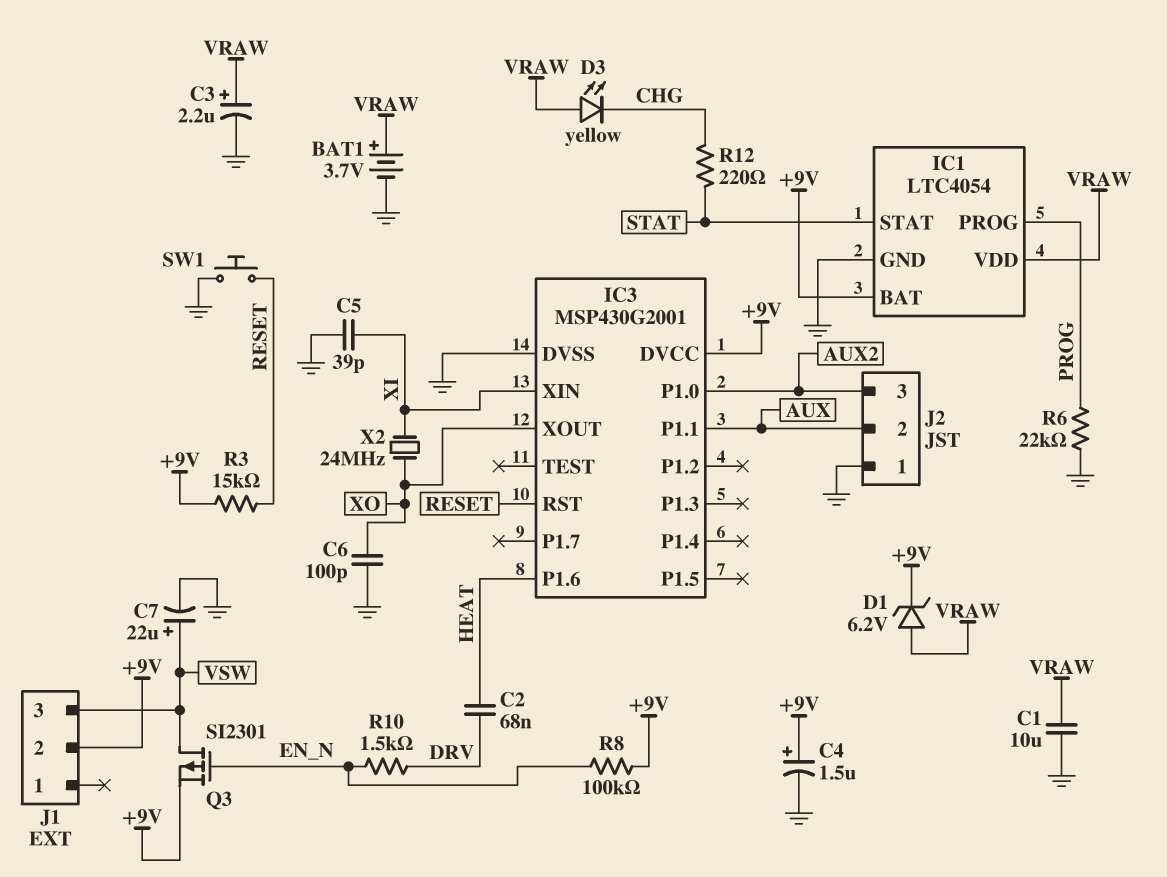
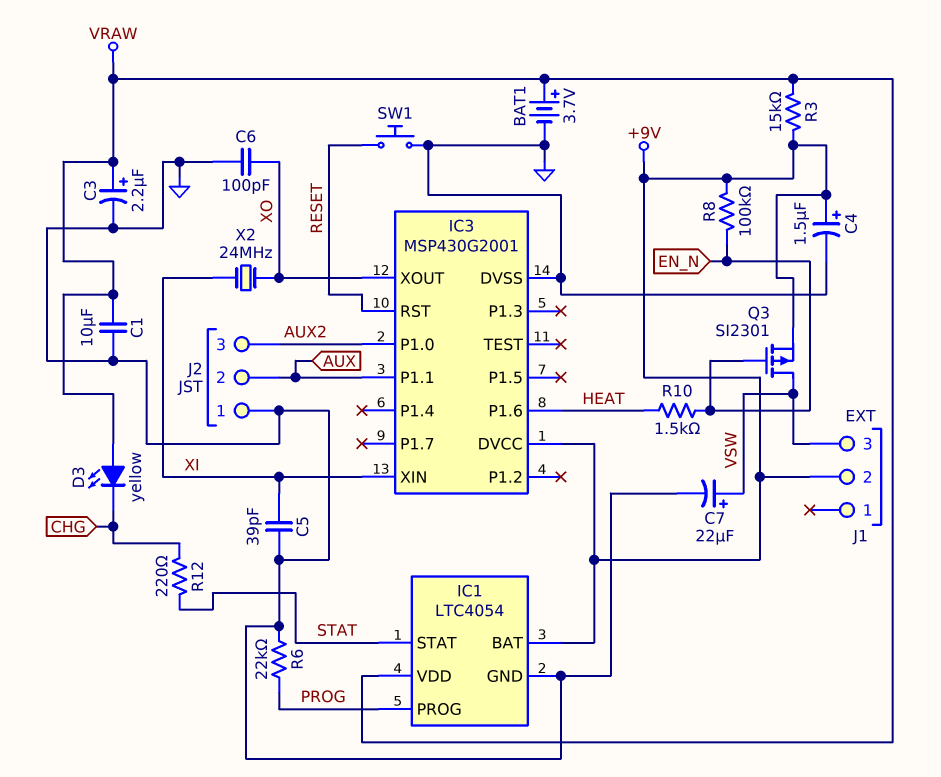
C2: 68nF (DRV, HEAT) -> none
D1: zener 6.2V (A VRAW, K +9V) -> none
R3: 15k (+9V, RESET) -> 15k (+9V, VRAW)
R10: 1.5k (DRV, EN_N) -> 1.5k (EN_N, HEAT)

